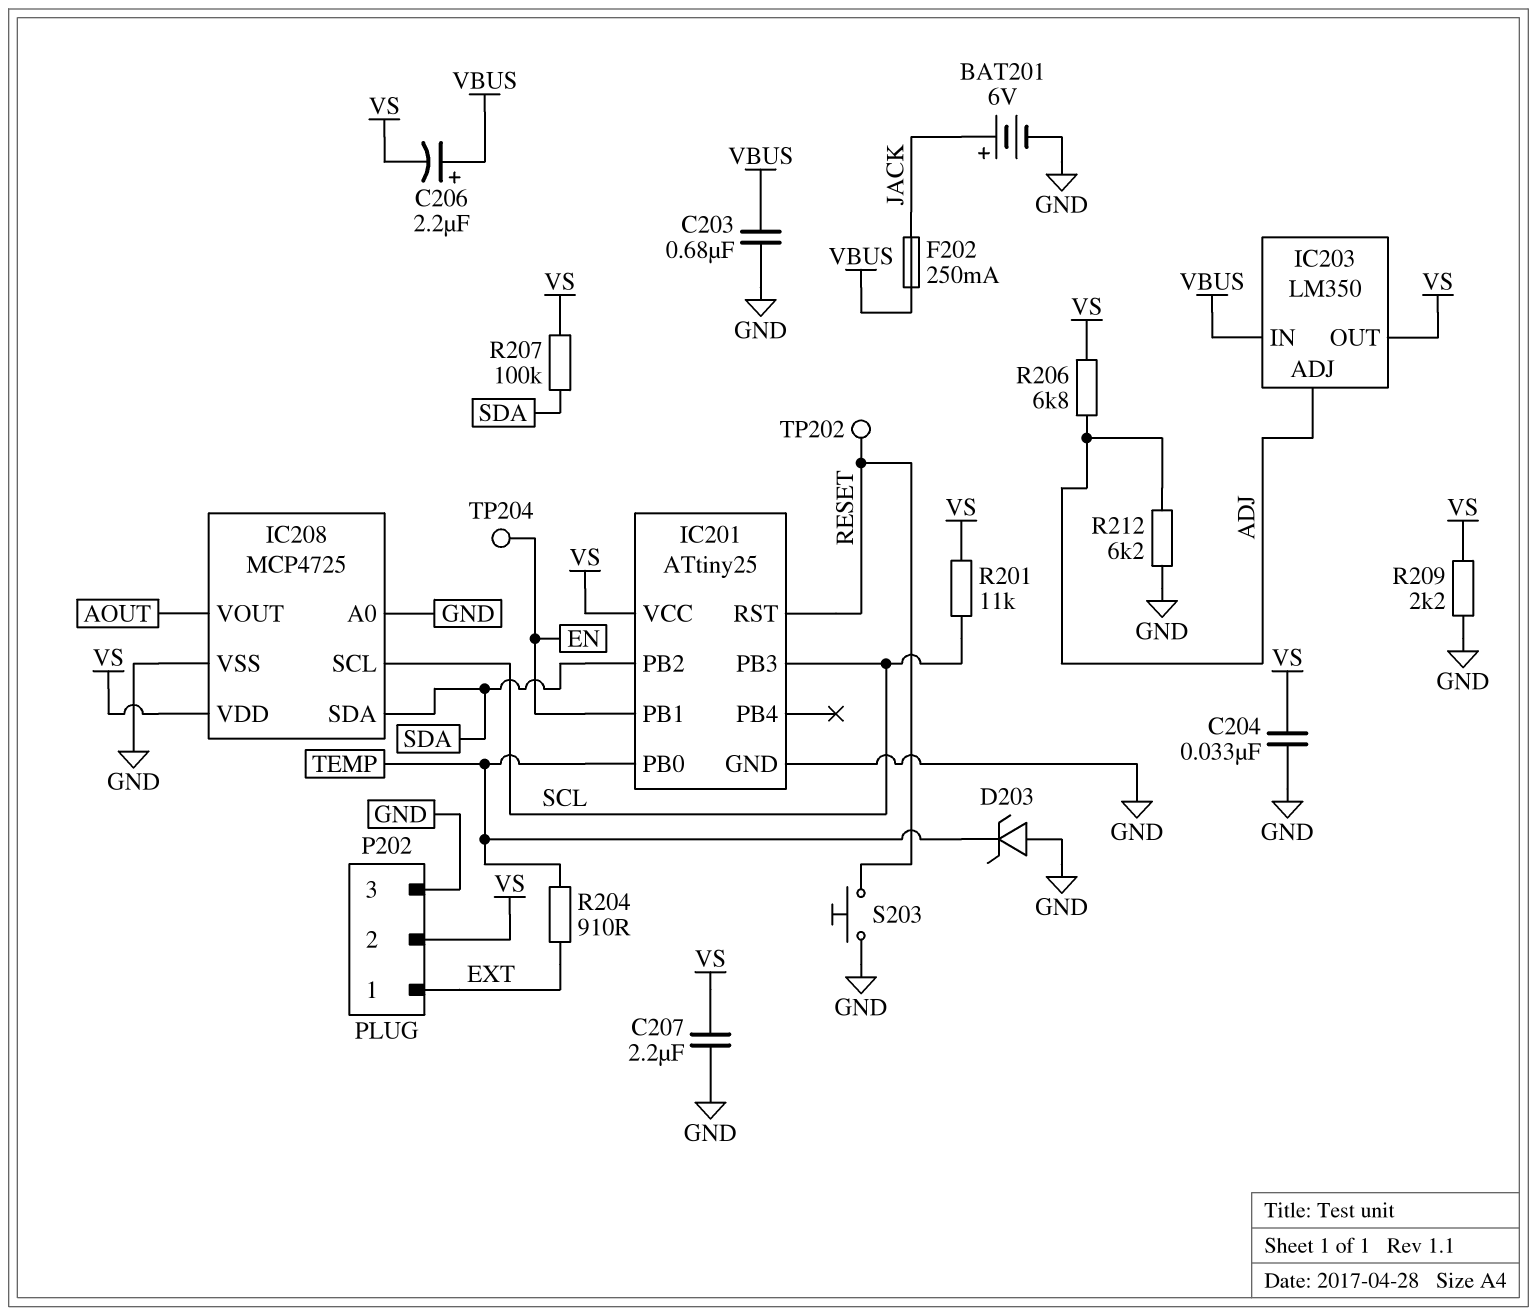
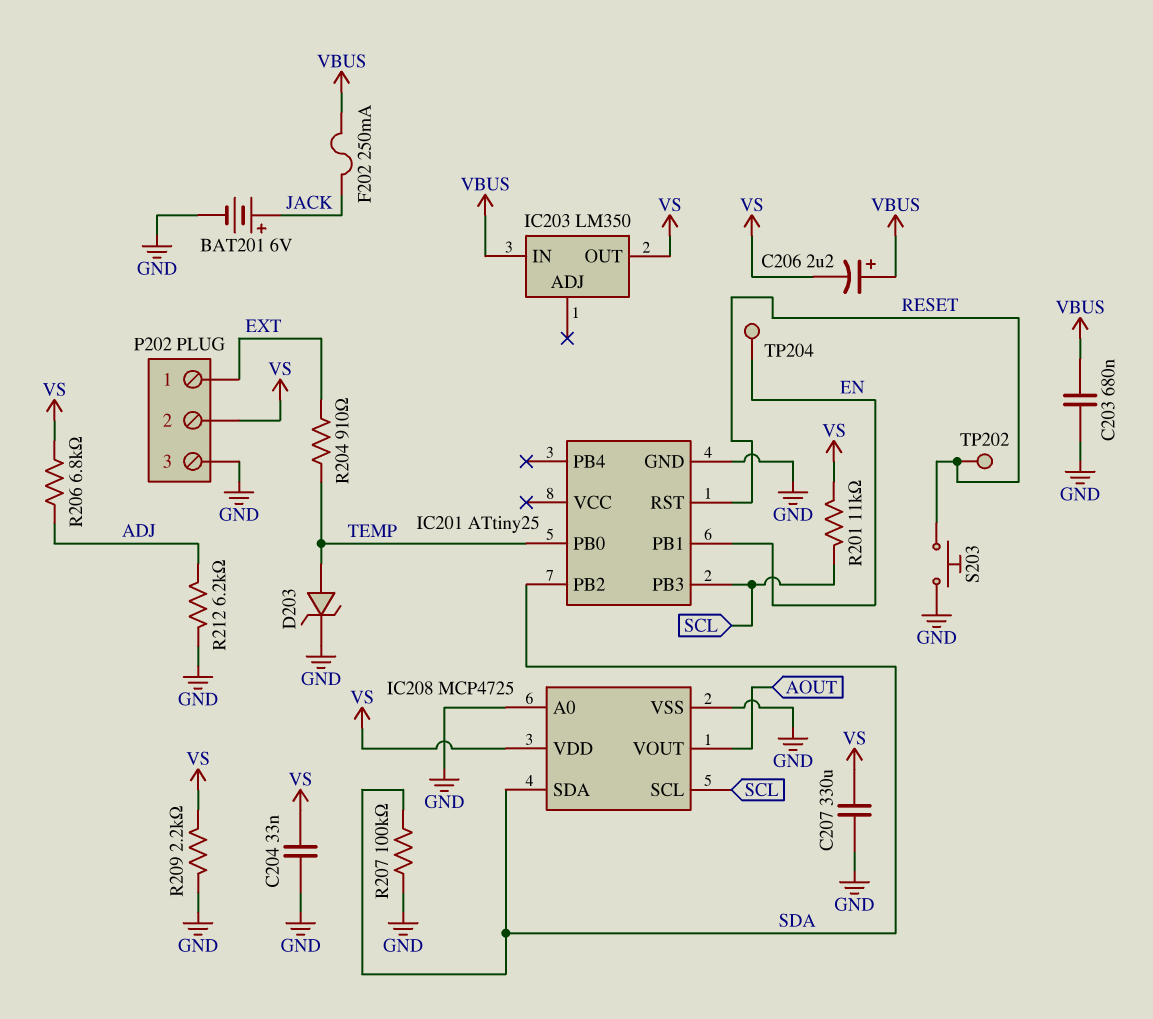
C207: 2.2uF (GND, VS) -> 330uF (GND, VS)
D203: zener (A GND, K TEMP) -> zener (A TEMP, K GND)
IC201 pin VCC: VS -> none
IC203 pin ADJ: ADJ -> none
R207: 100k (SDA, VS) -> 100k (GND, SDA)

